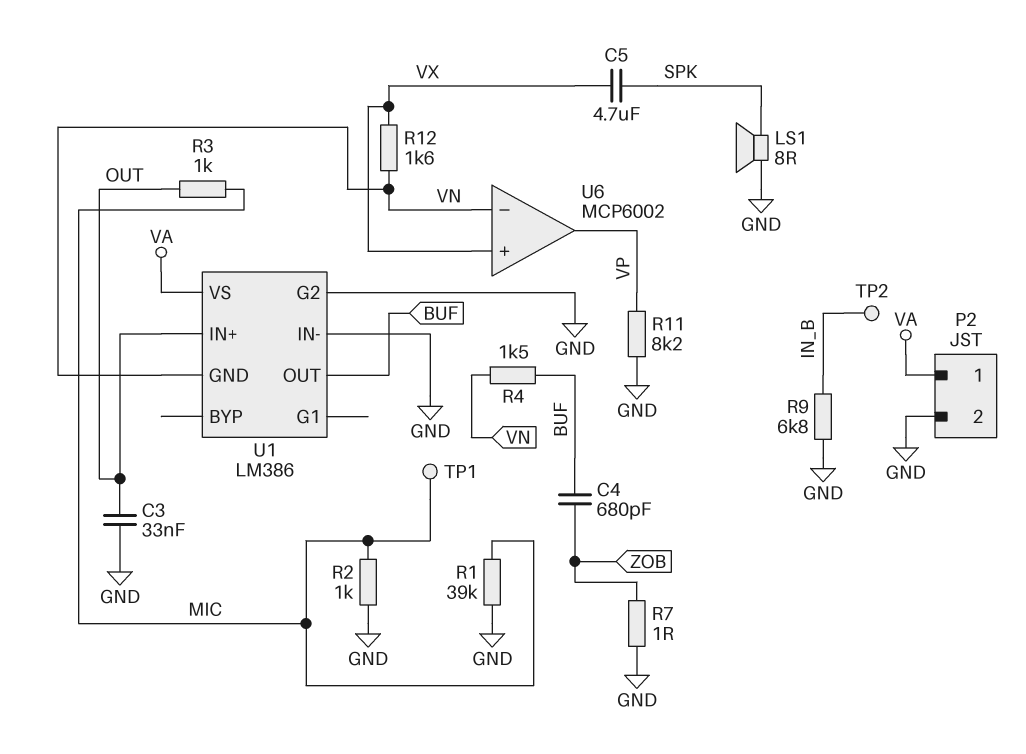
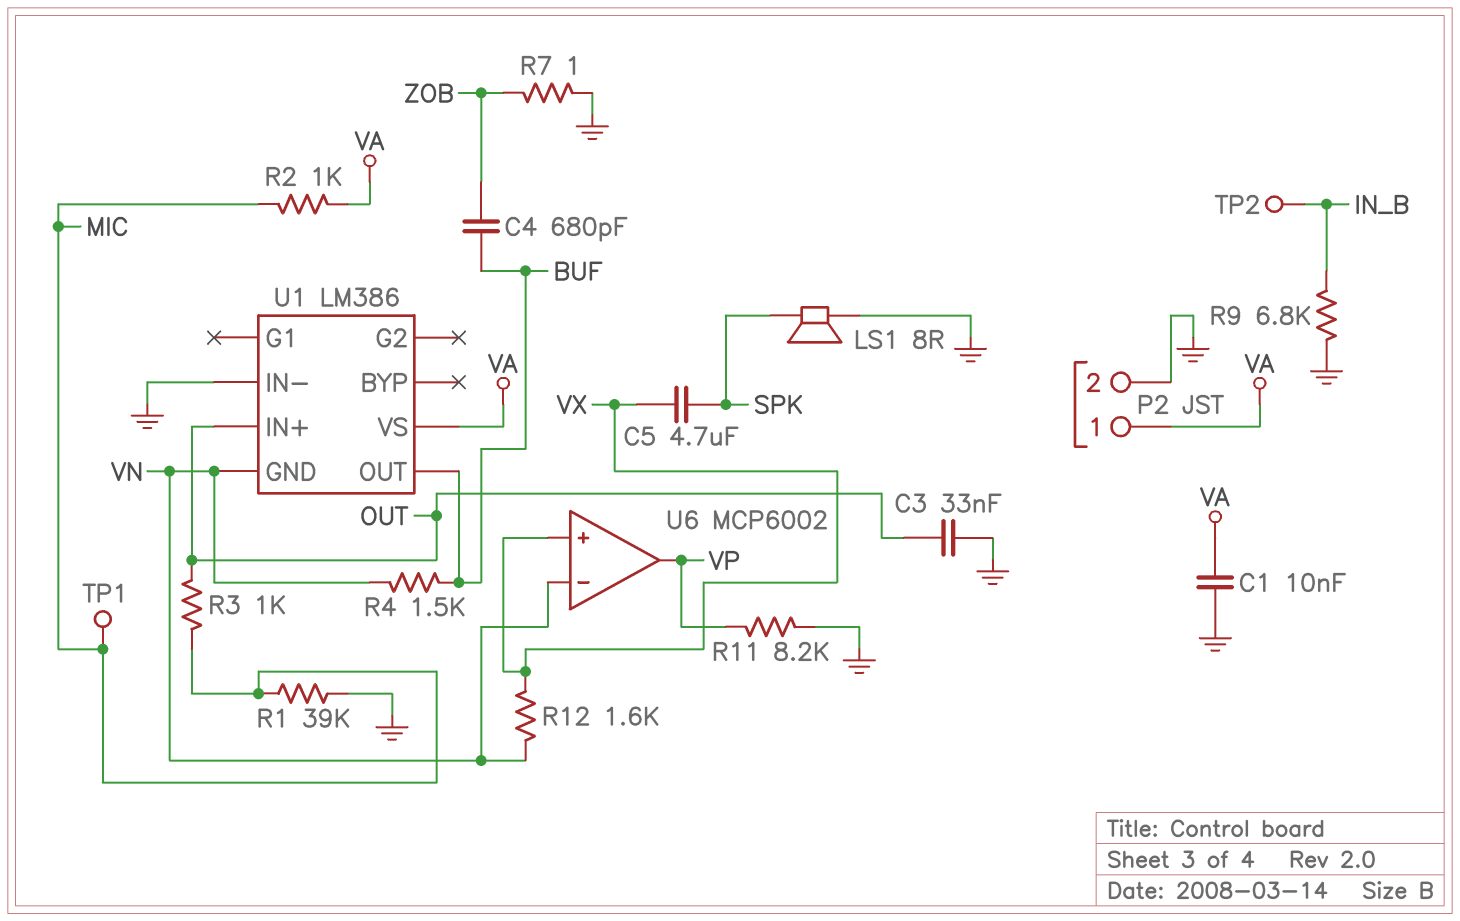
C1: none -> 10nF (GND, VA)
R2: 1k (GND, MIC) -> 1k (MIC, VA)
U1 pin G2: GND -> none

